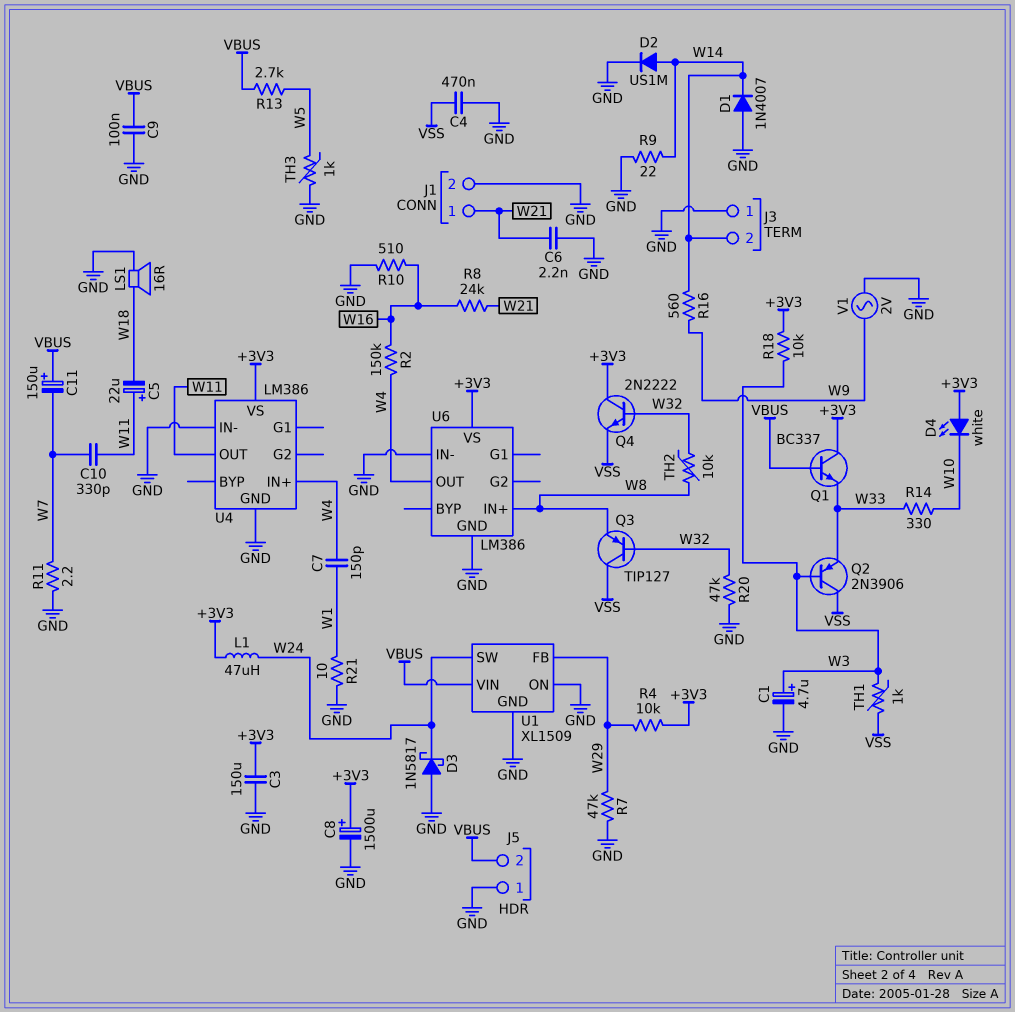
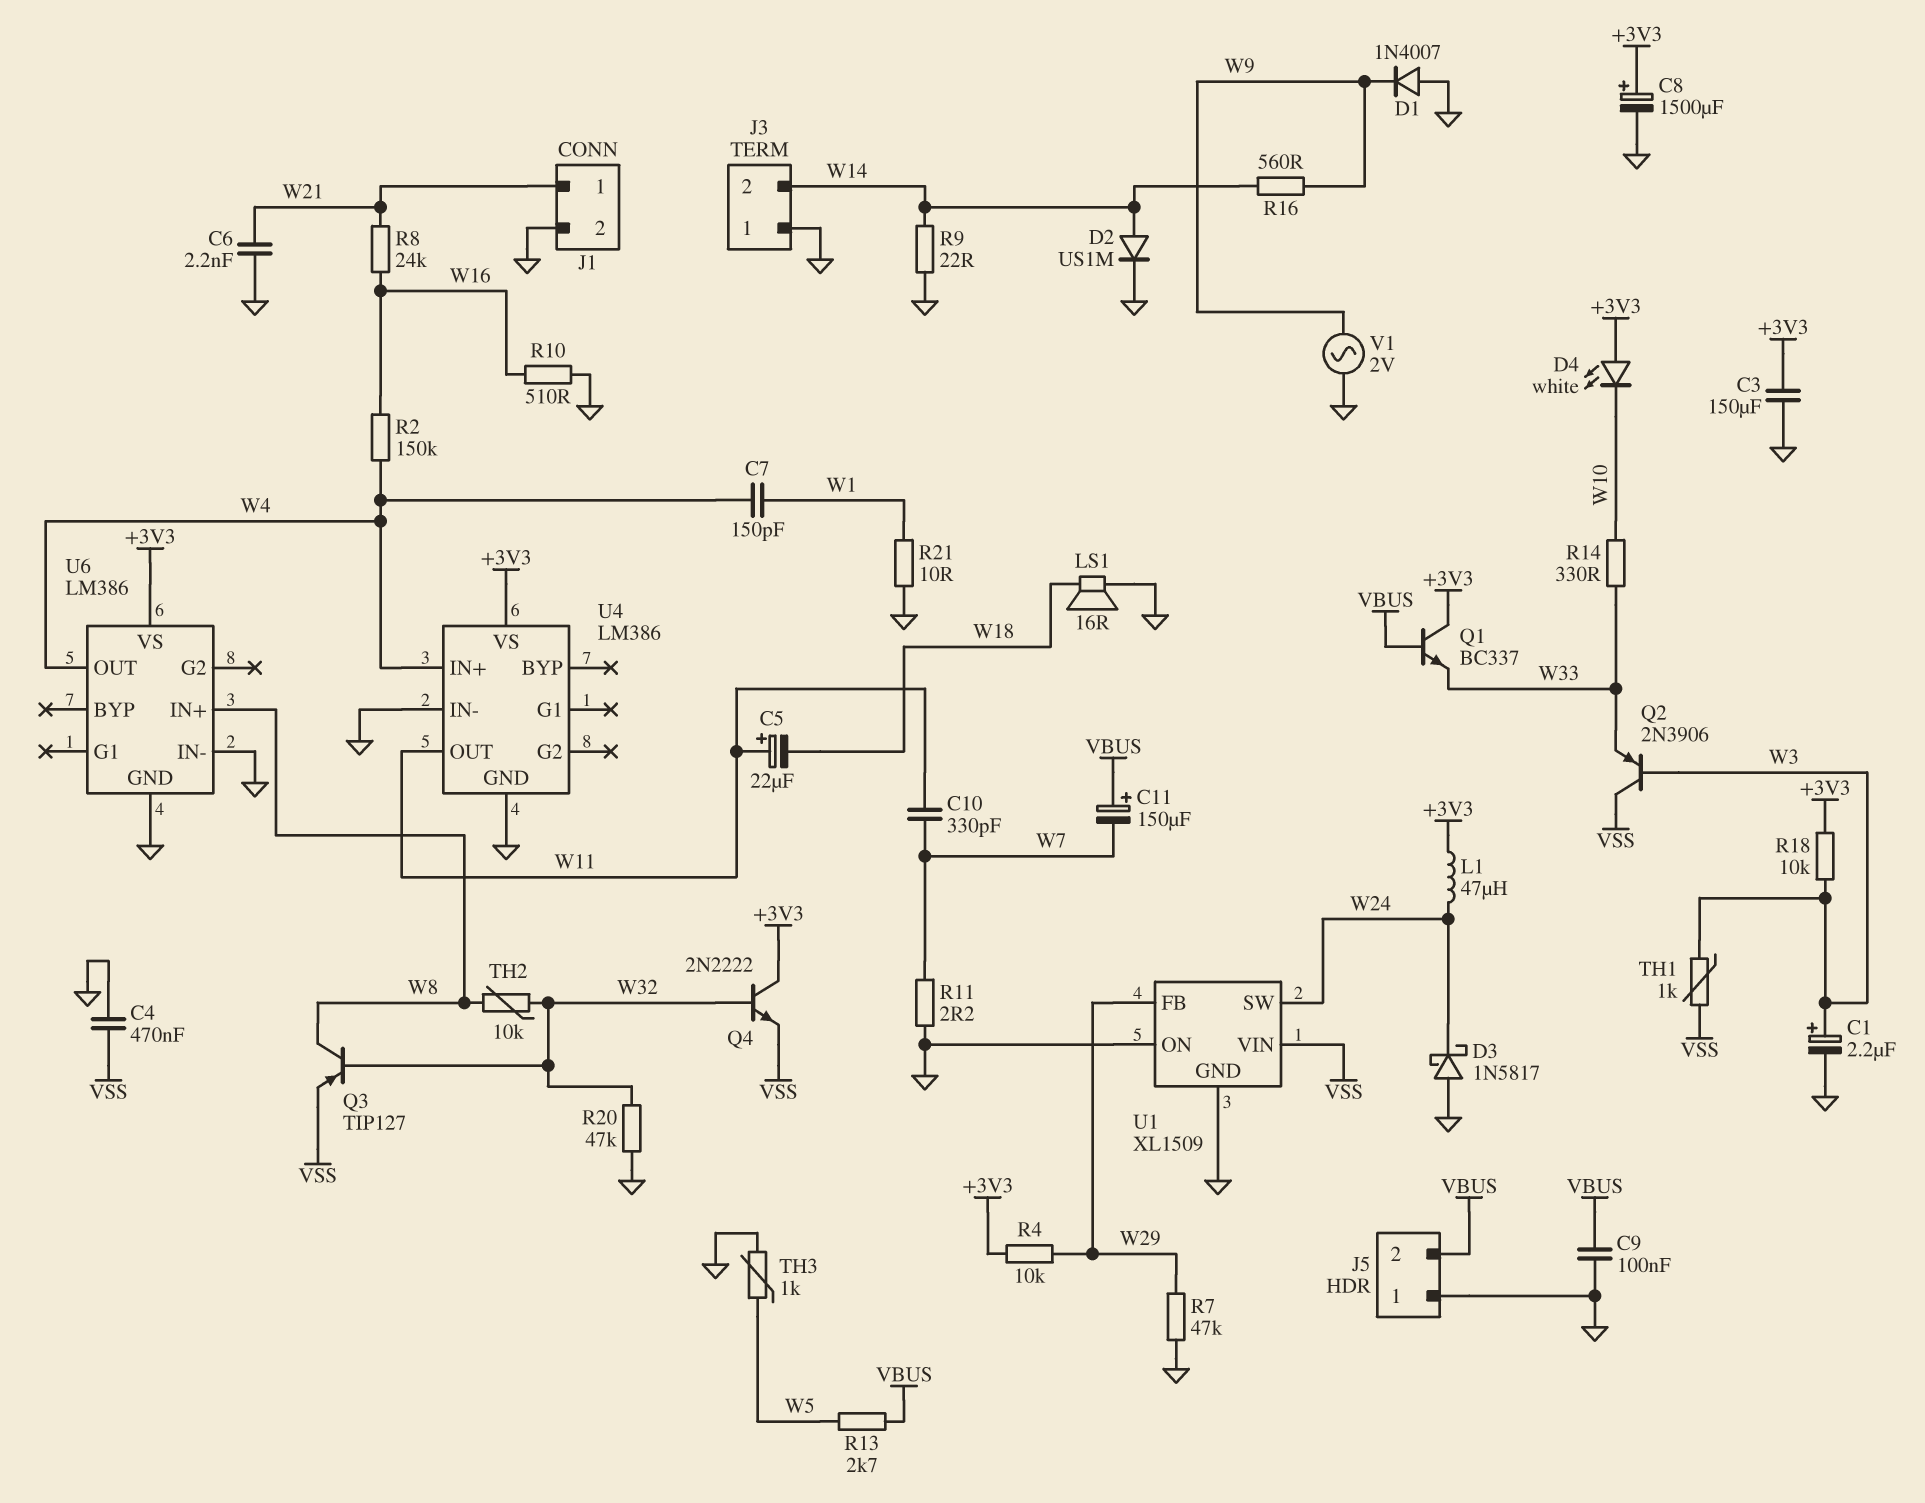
C1: 4.7uF (plus W3, minus GND) -> 2.2uF (plus W3, minus GND)
D1: diode 1N4007 (A GND, K W14) -> diode 1N4007 (A GND, K W9)
Q3: PNP TIP127 (B W32, C VSS, E W8) -> PNP TIP127 (B W32, C W8, E VSS)
U1 pin VIN: VBUS -> VSS

